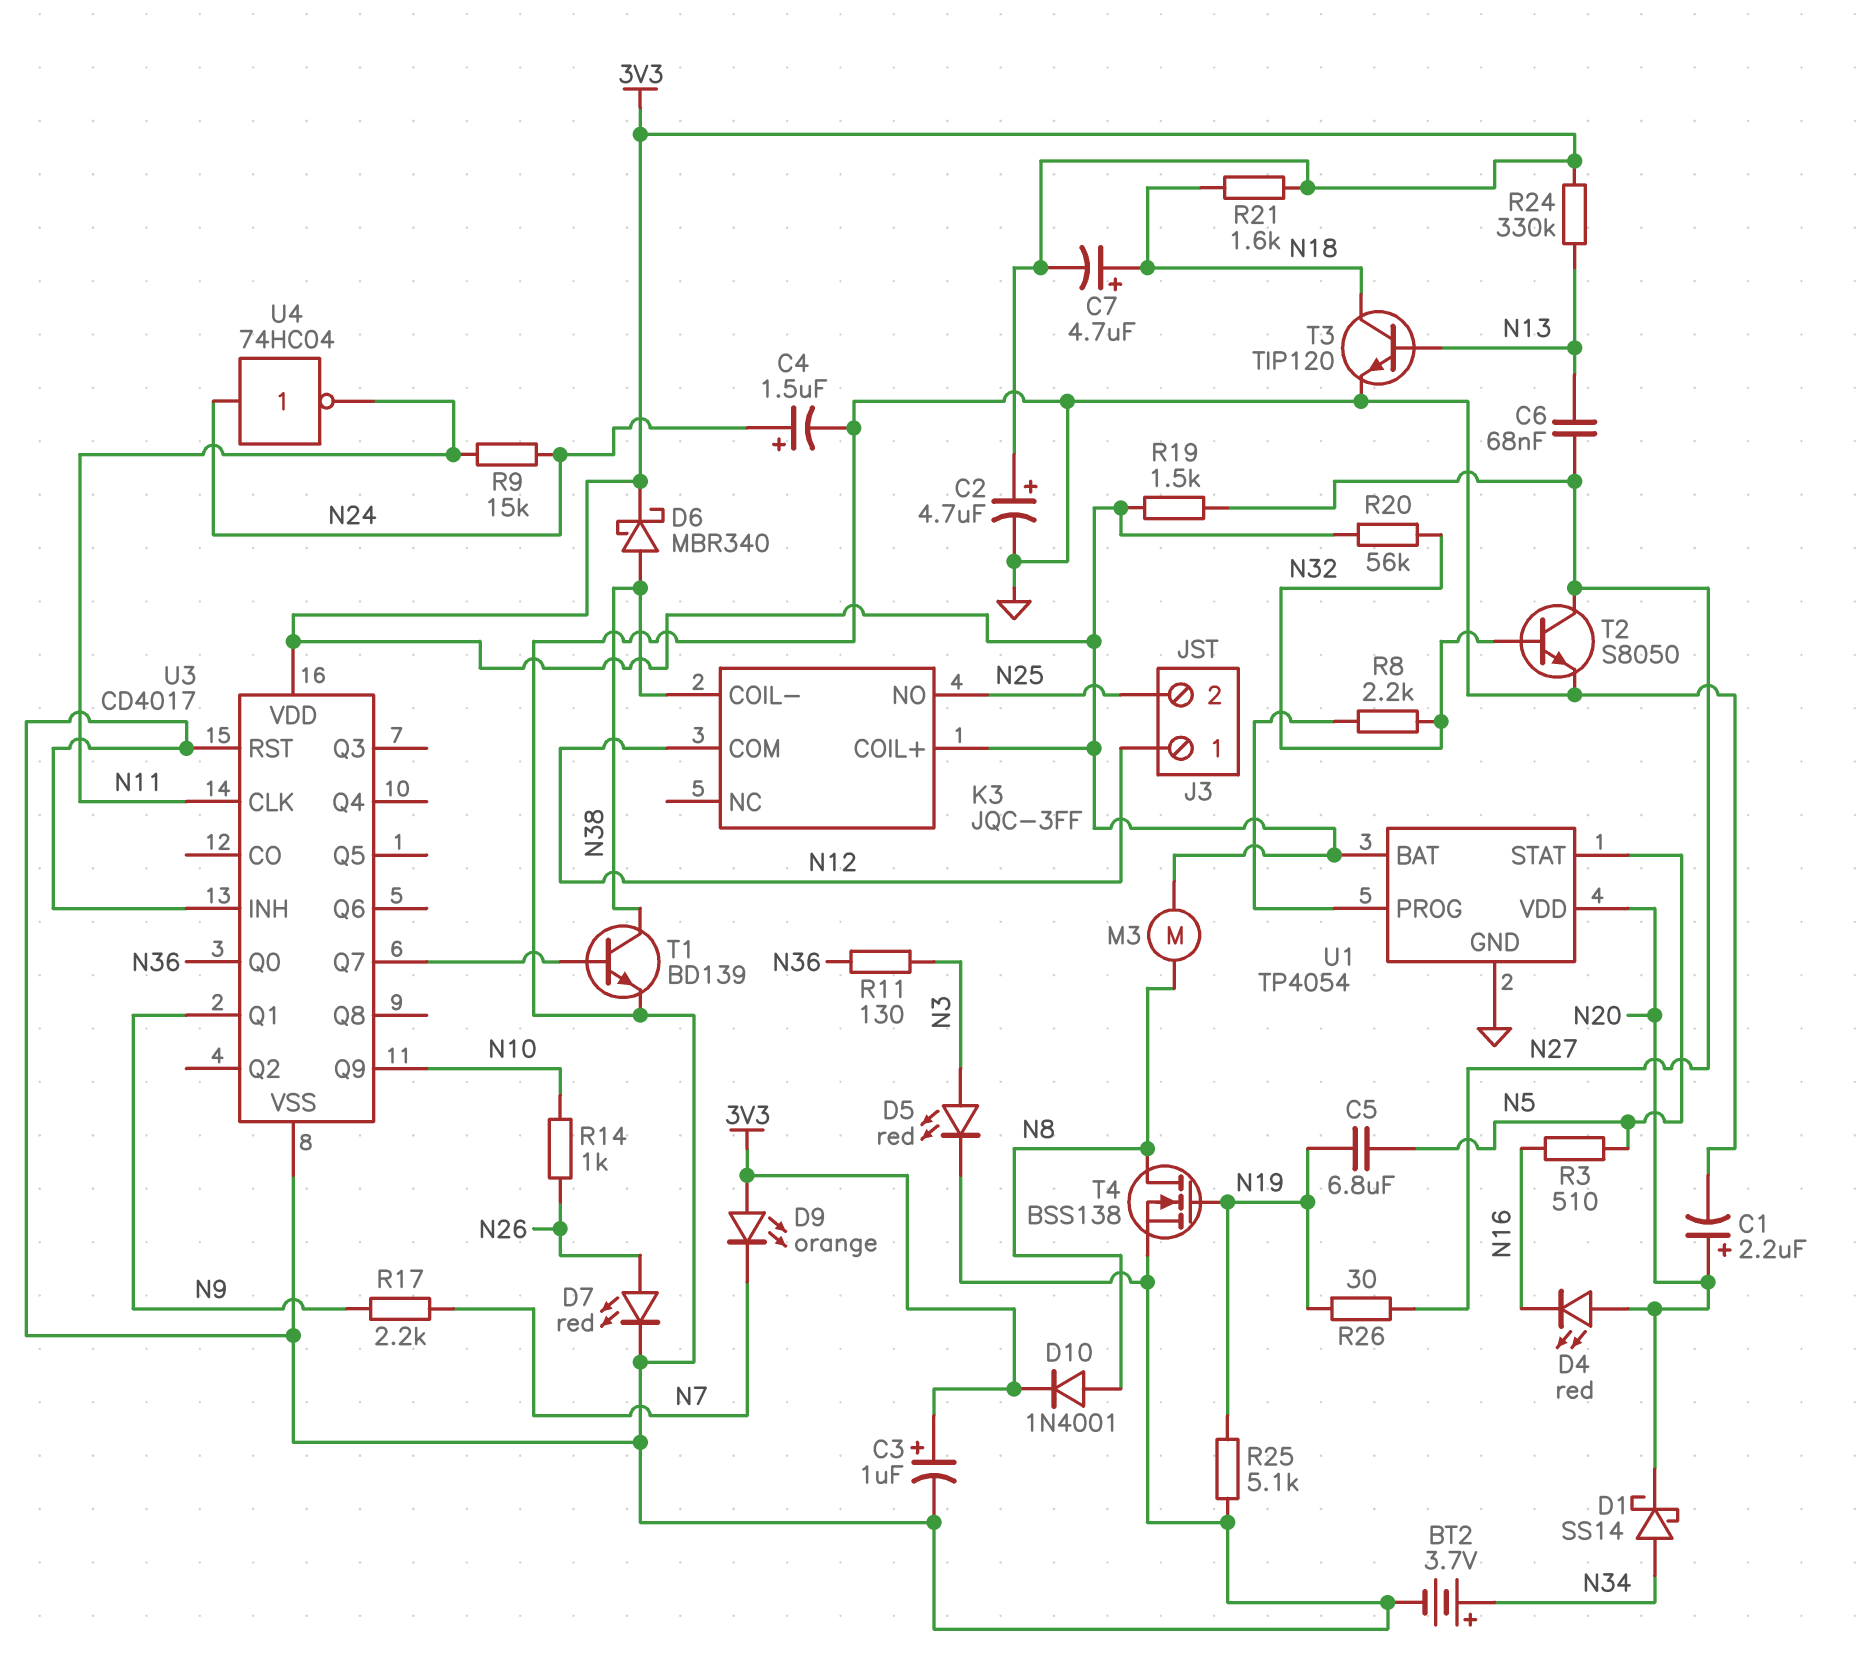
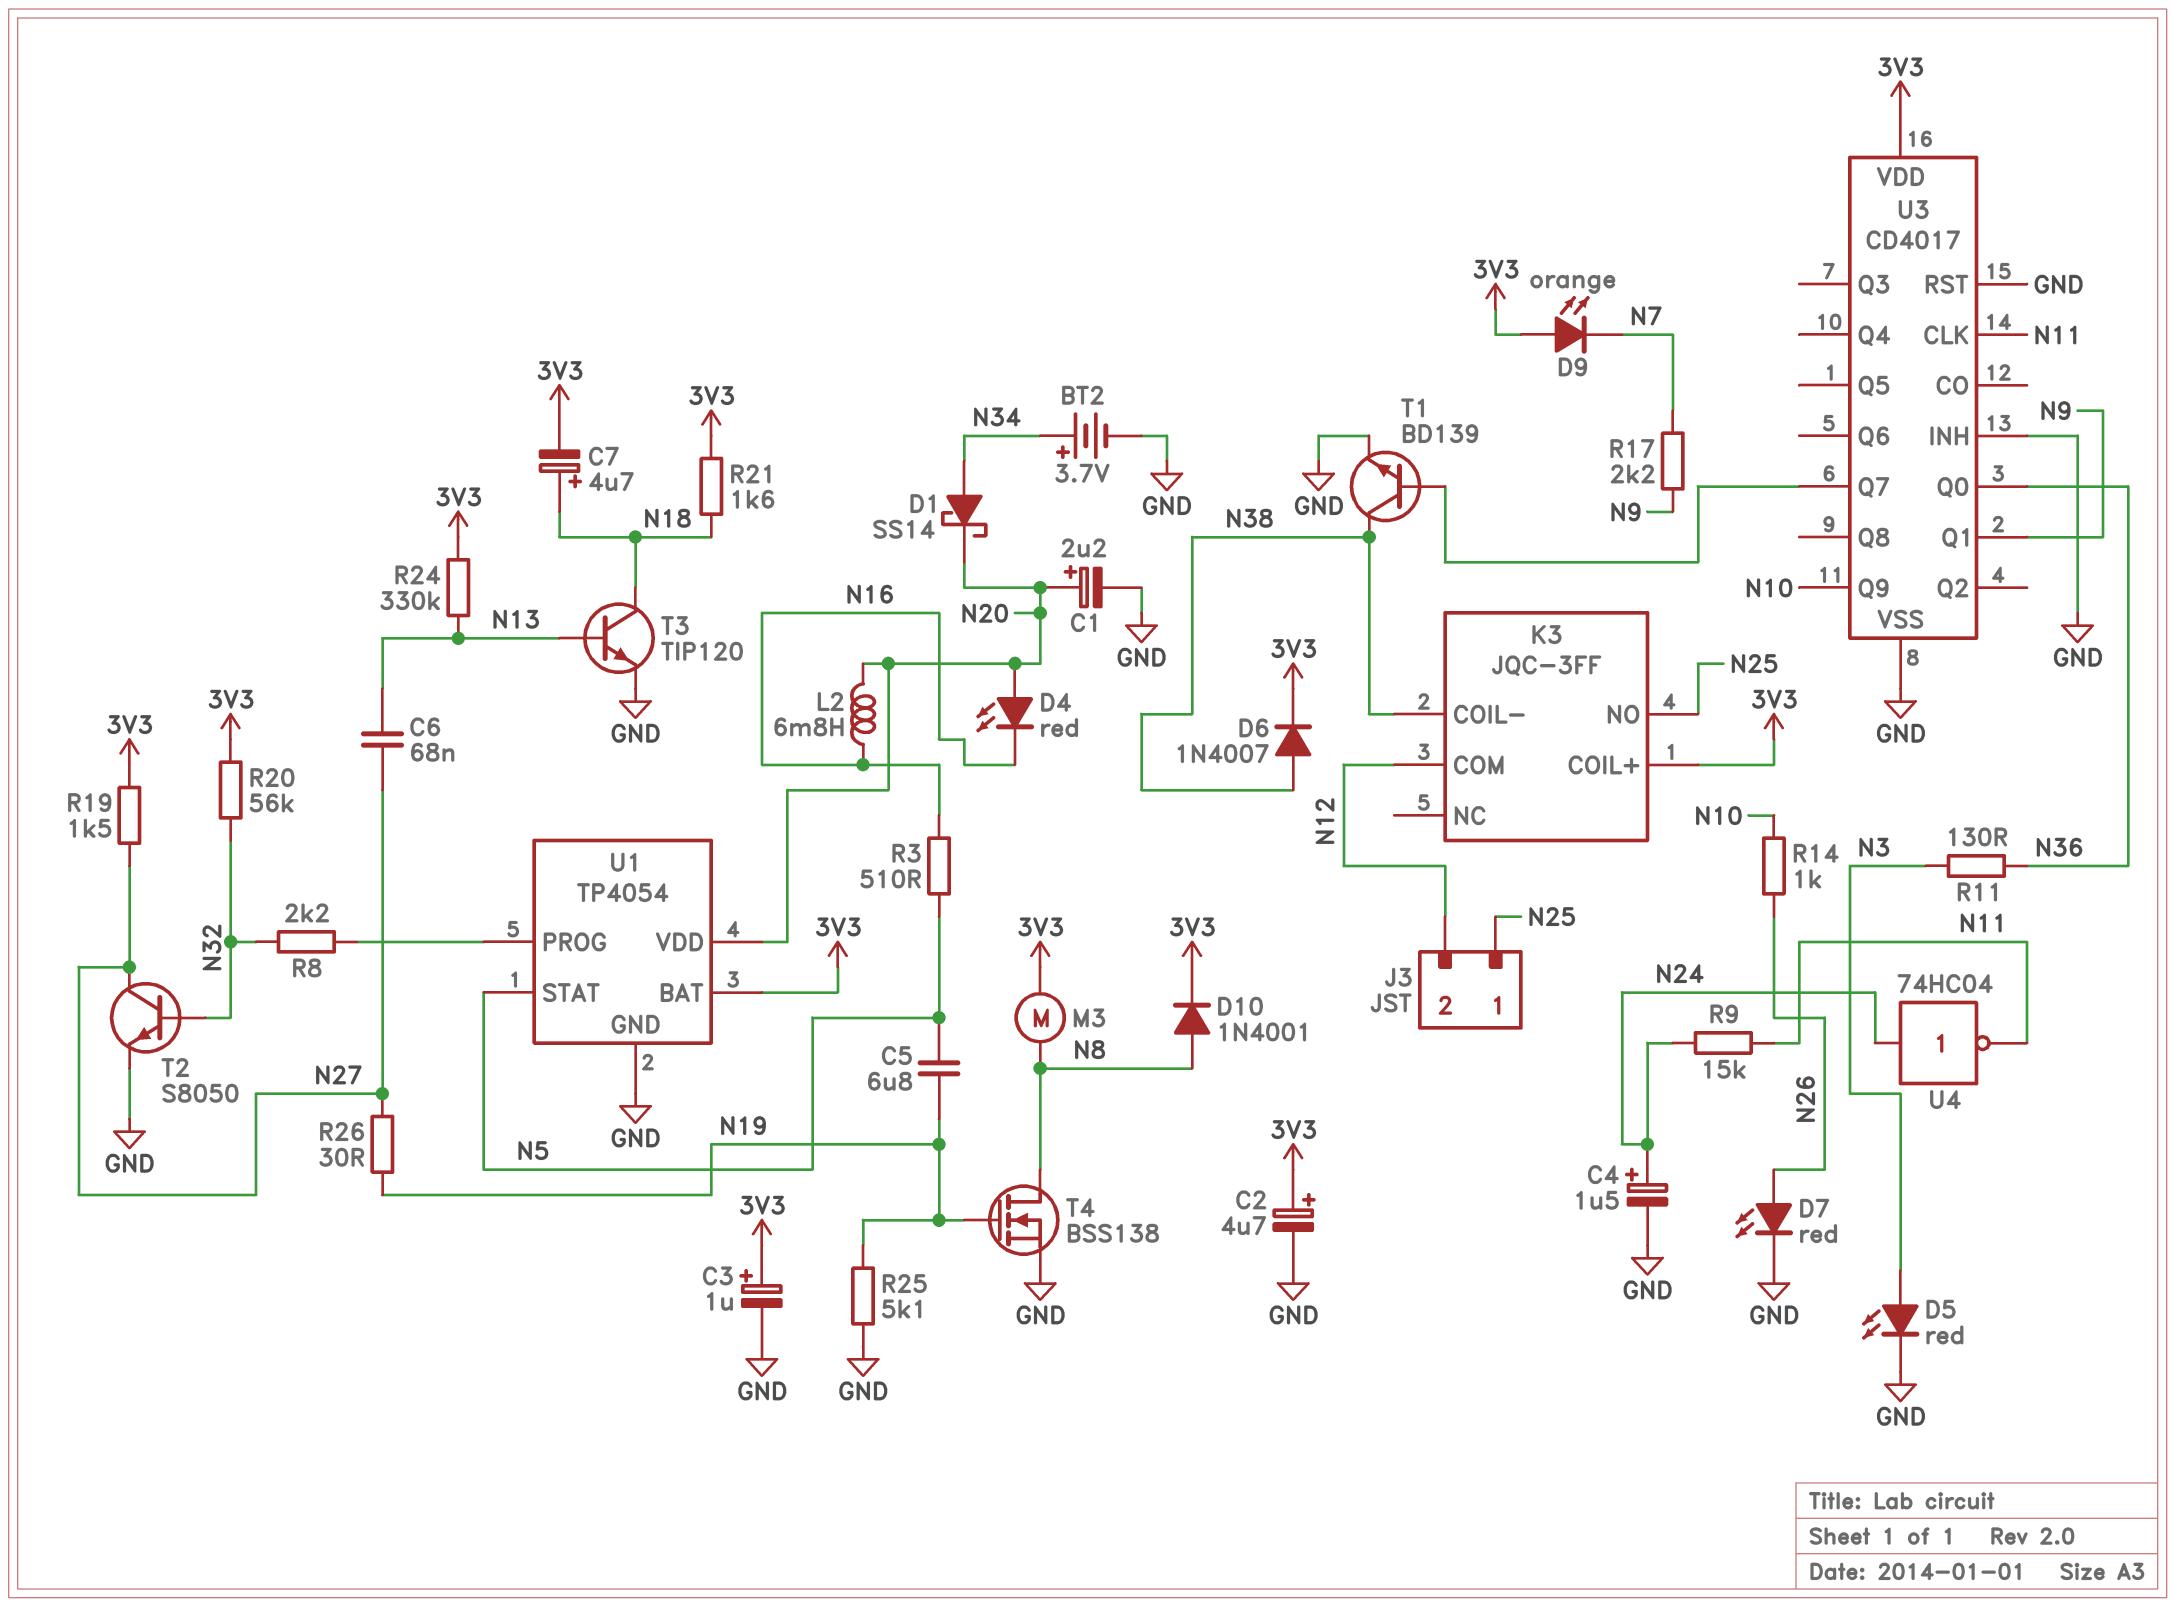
D6: schottky MBR340 (A N38, K 3V3) -> diode 1N4007 (A N38, K 3V3)
J3 pin 1: N12 -> N25
J3 pin 2: N25 -> N12
L2: none -> 6.8mH (N16, N20)

